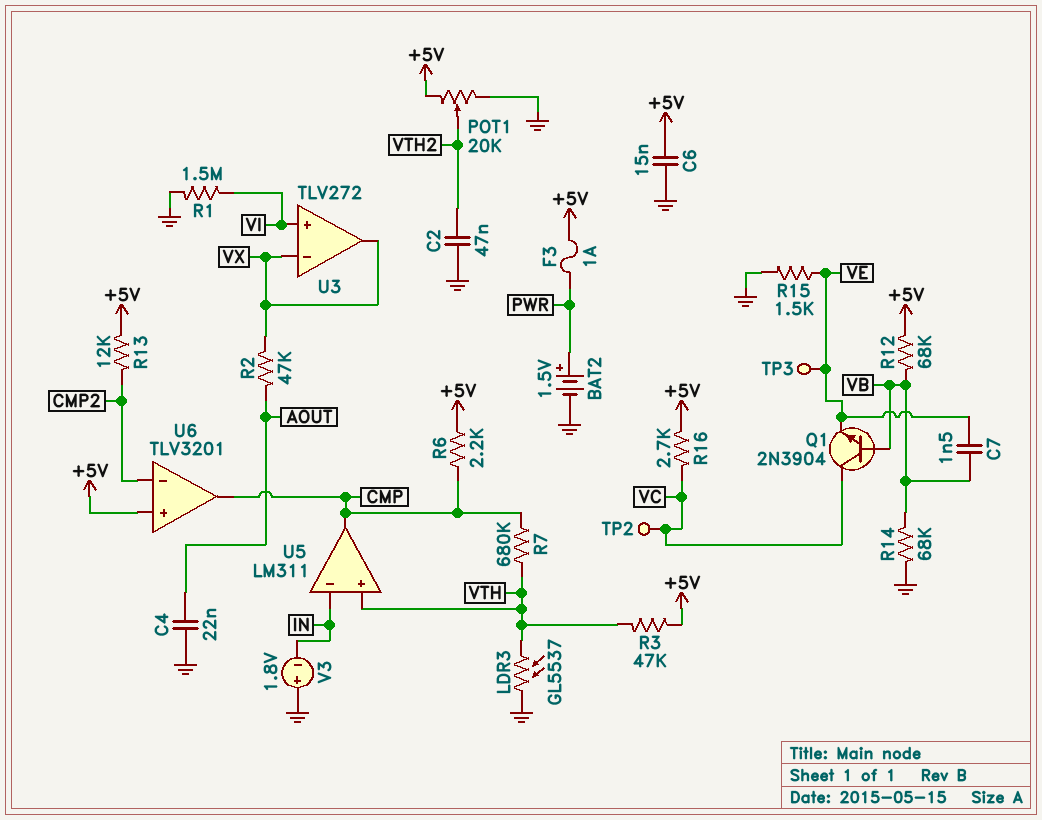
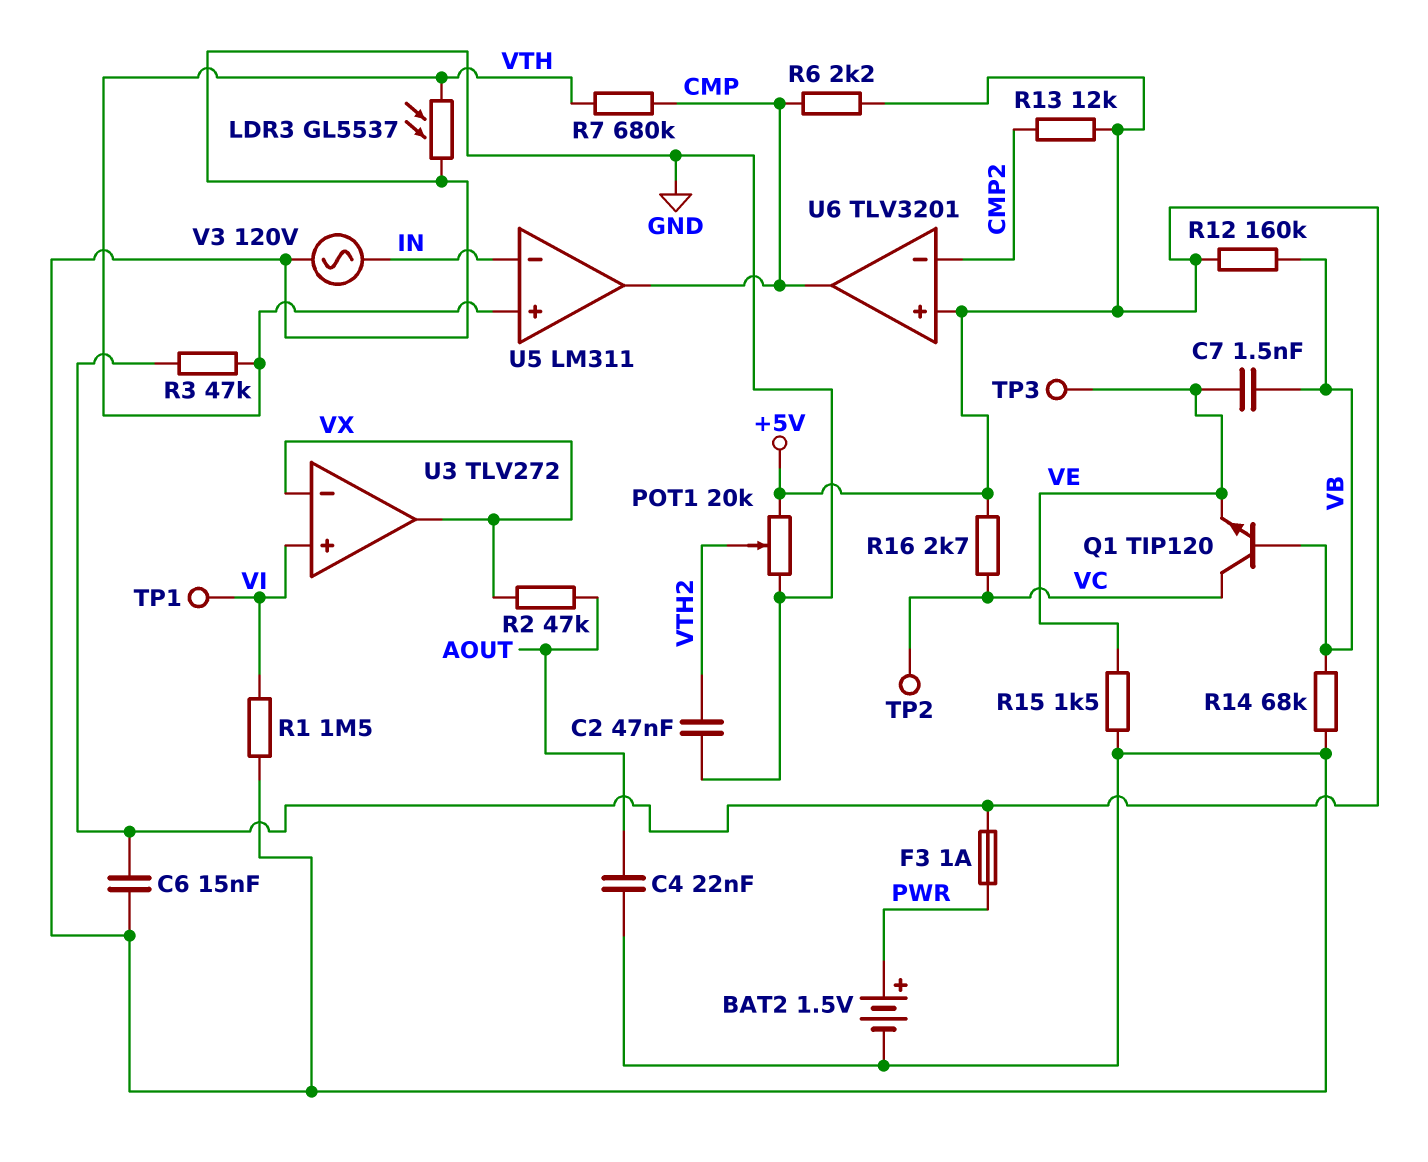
Q1: NPN 2N3904 (B VB, C VC, E VE) -> NPN TIP120 (B VB, C VC, E VE)
R12: 68k (+5V, VB) -> 160k (+5V, VB)
TP1: none -> test point (VI)
V3: 1.8V (plus GND, minus IN) -> AC 120V (GND, IN)

